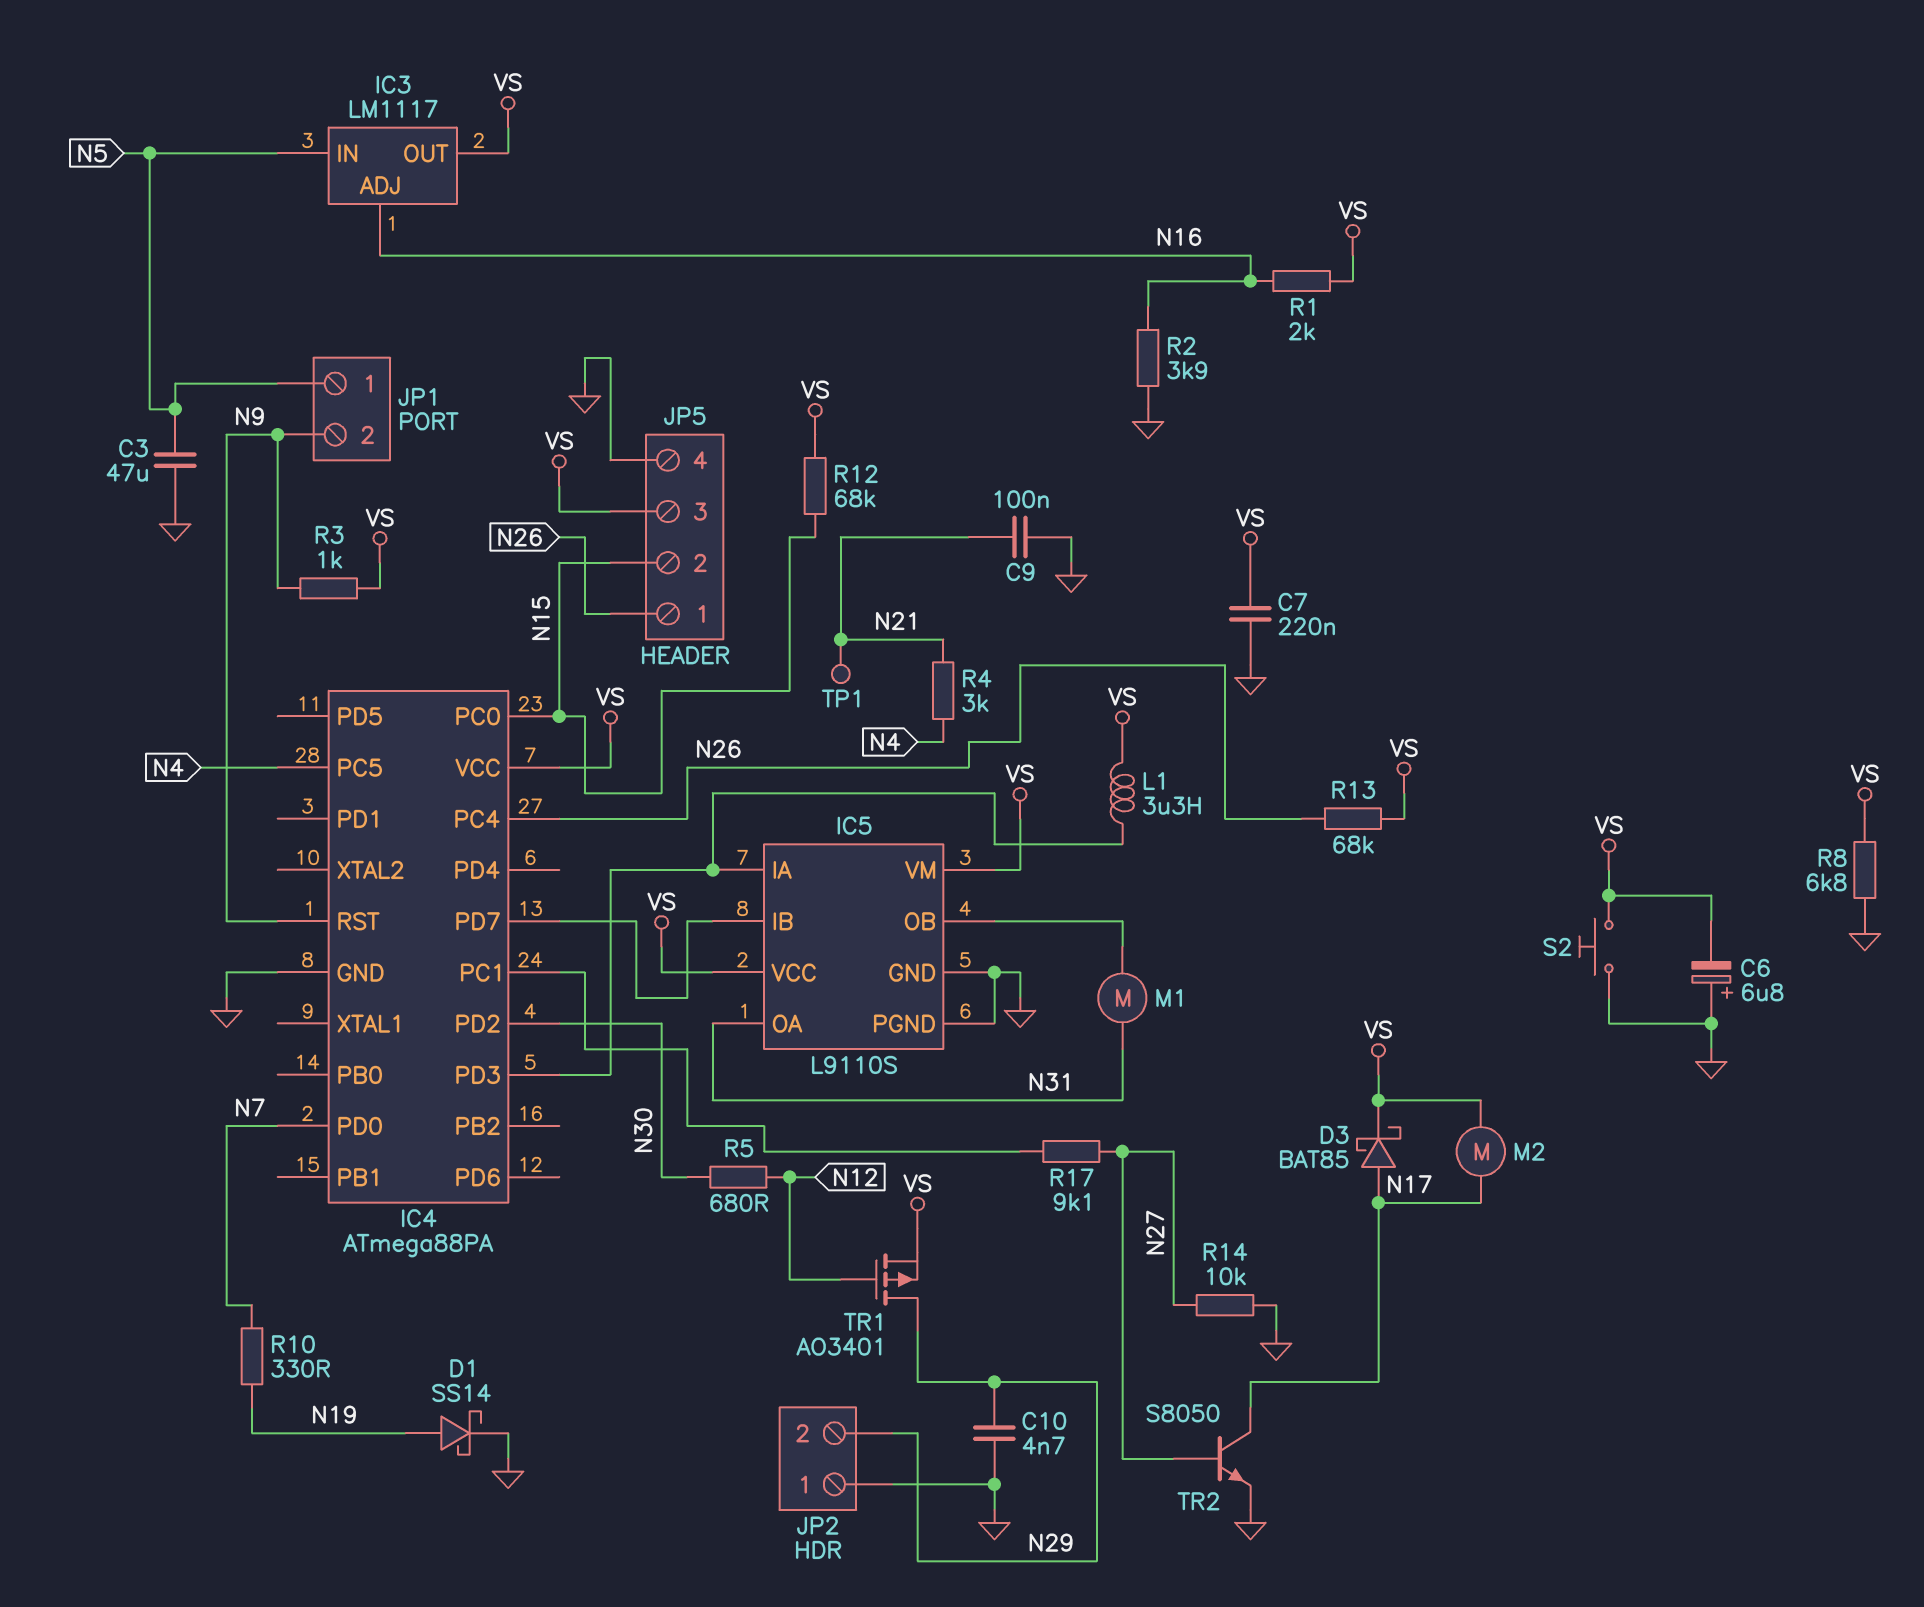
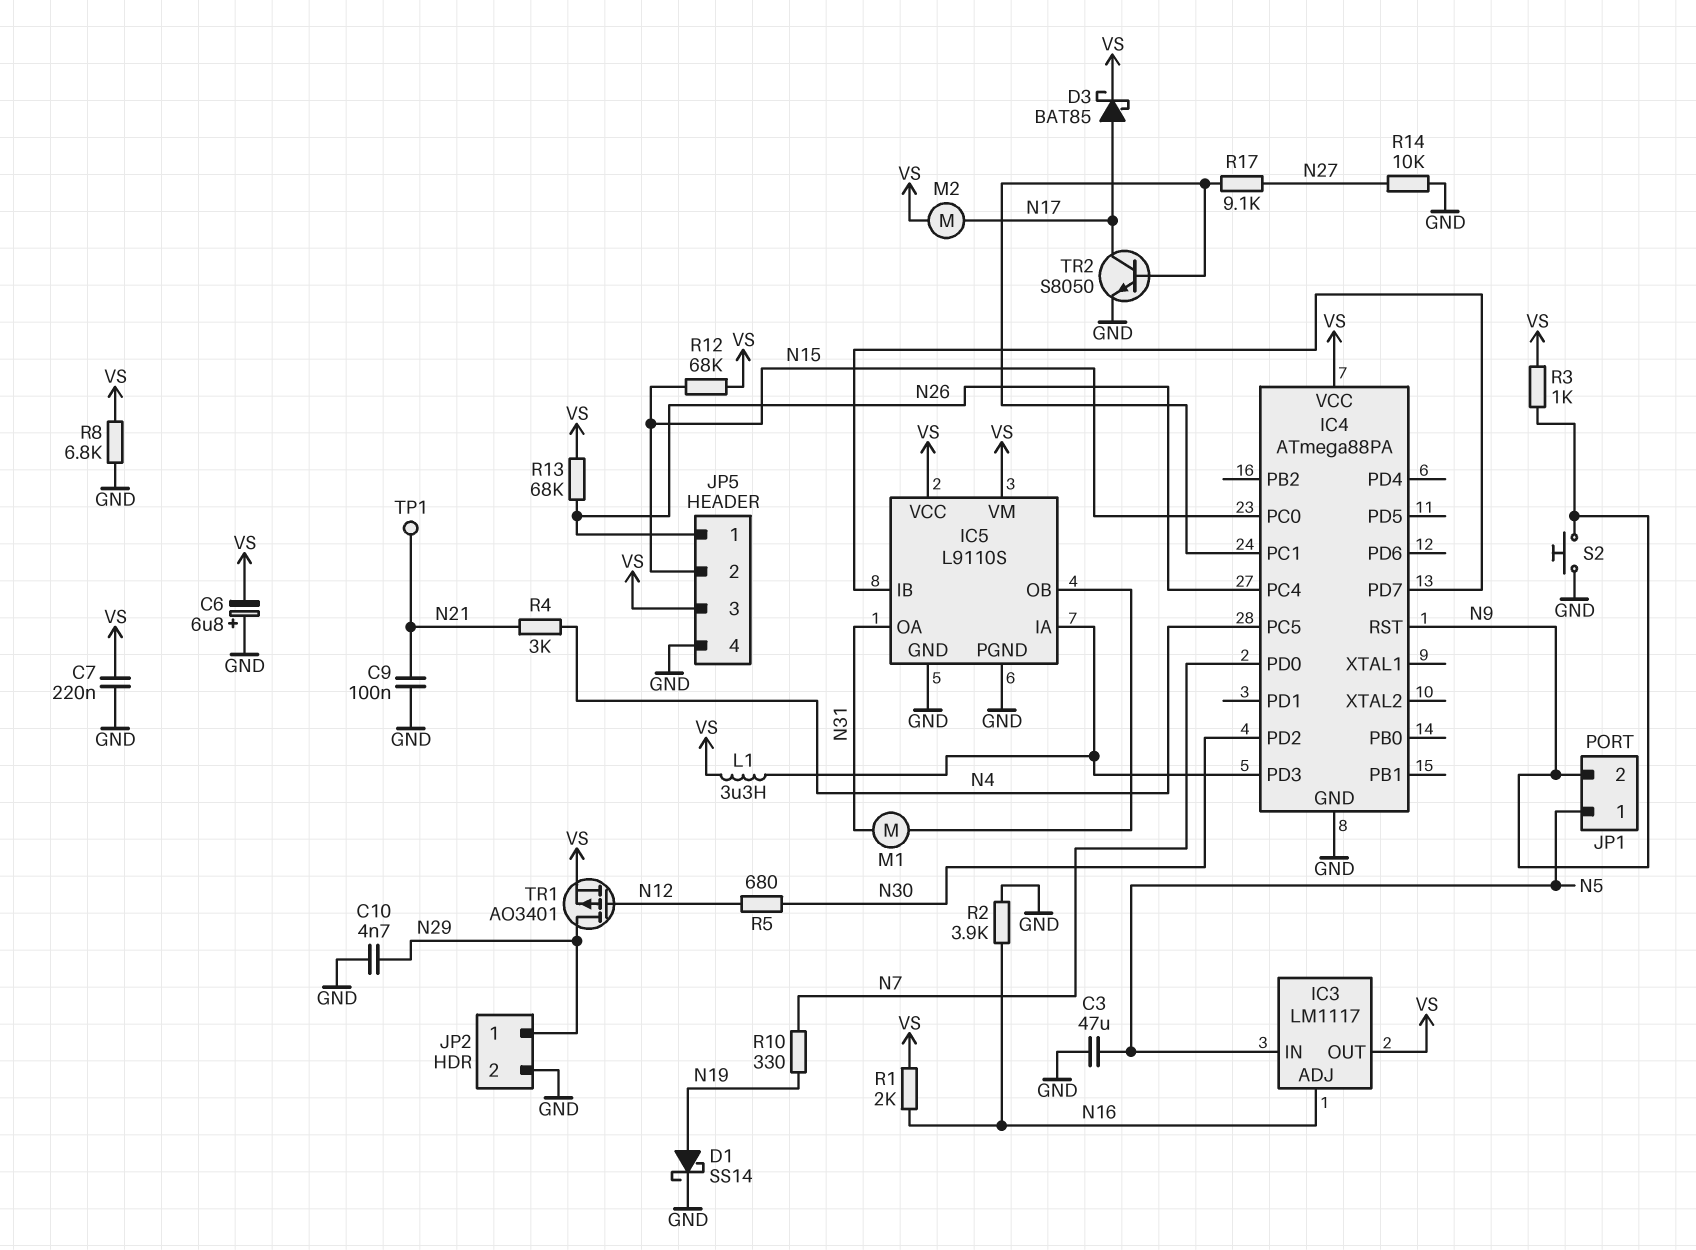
JP2 pin 1: GND -> N29
JP2 pin 2: N29 -> GND
S2: button (GND, VS) -> button (GND, N9)
TR2: NPN S8050 (B N27, C N17, E GND) -> NPN S8050 (B IC4/PC1, C N17, E GND)

